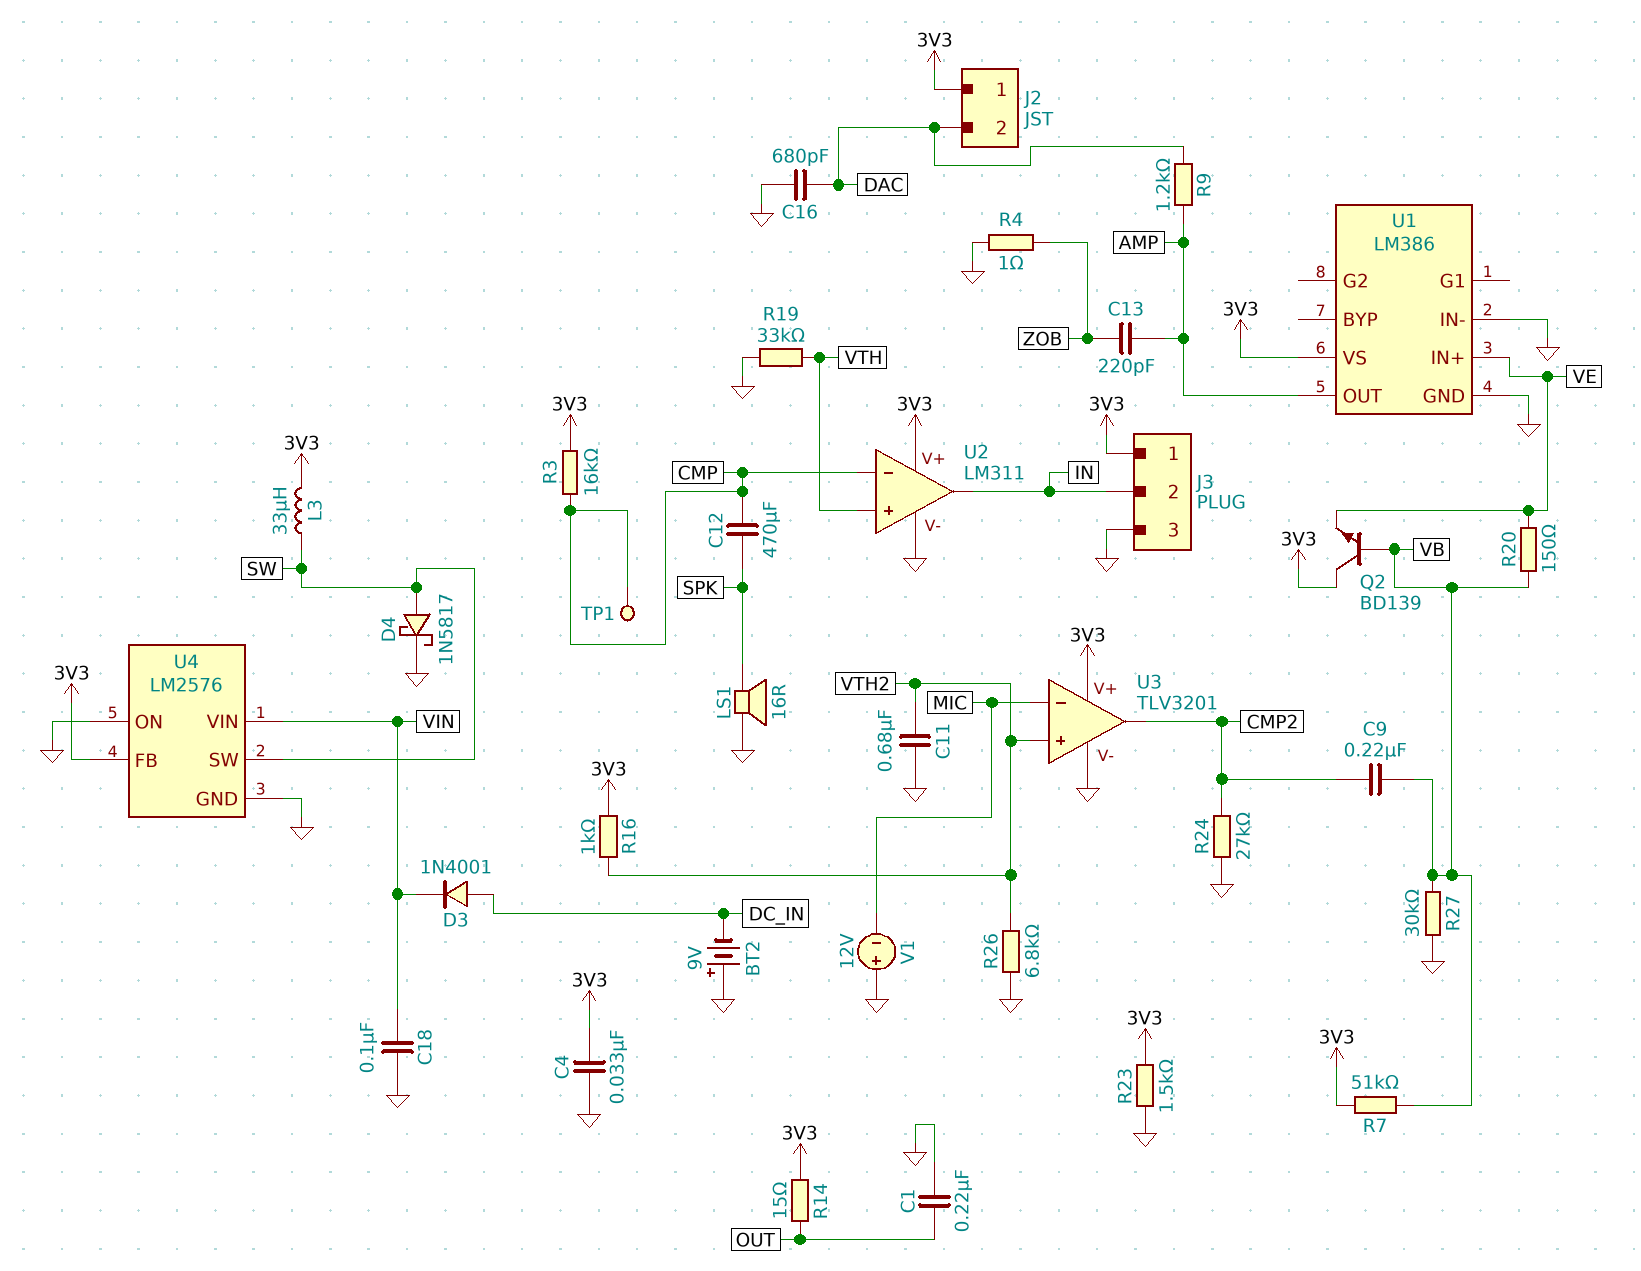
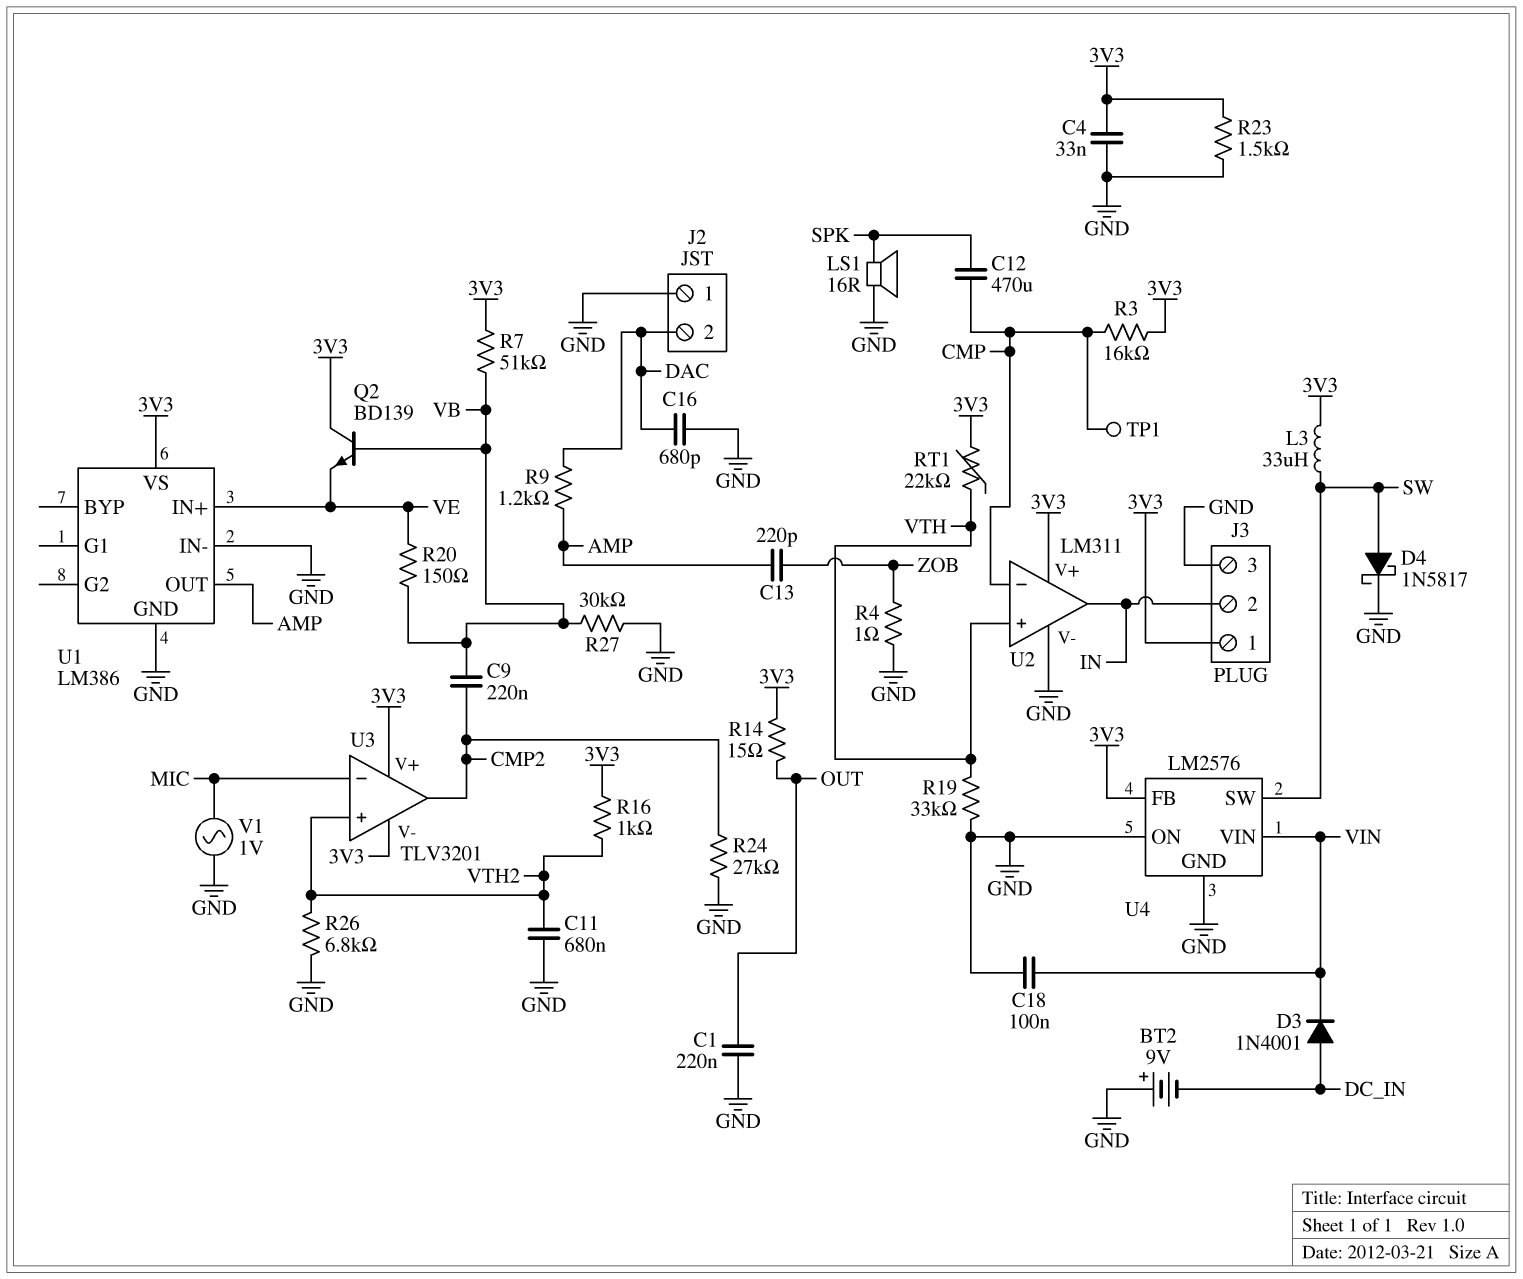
J2 pin 1: 3V3 -> GND
RT1: none -> 22k (3V3, VTH)
U3 pin V-: GND -> 3V3
V1: 12V (plus GND, minus MIC) -> AC 1V (GND, MIC)

